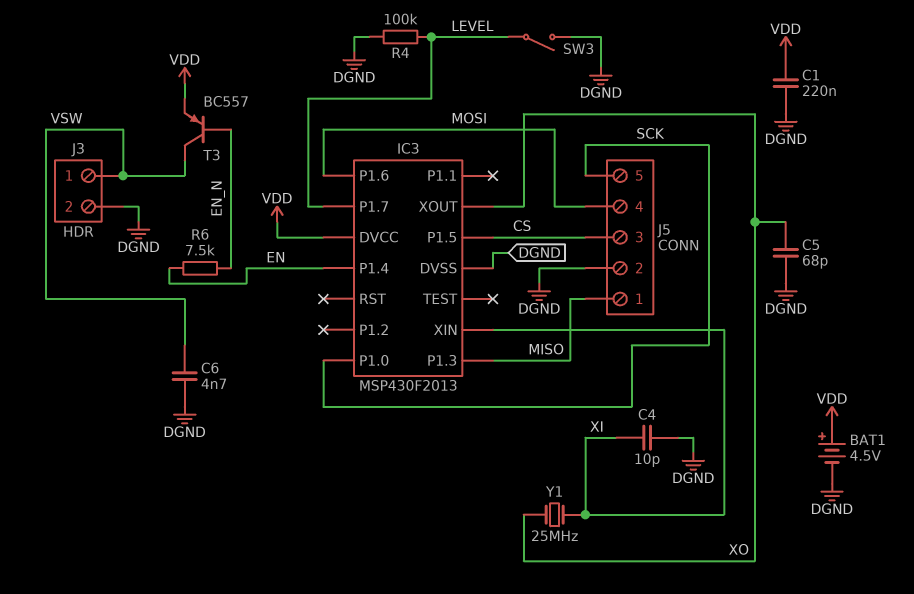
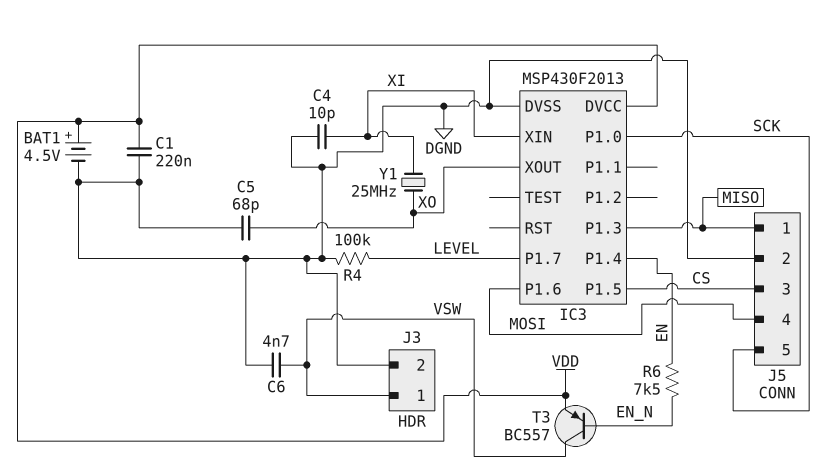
SW3: switch (DGND, LEVEL) -> none

